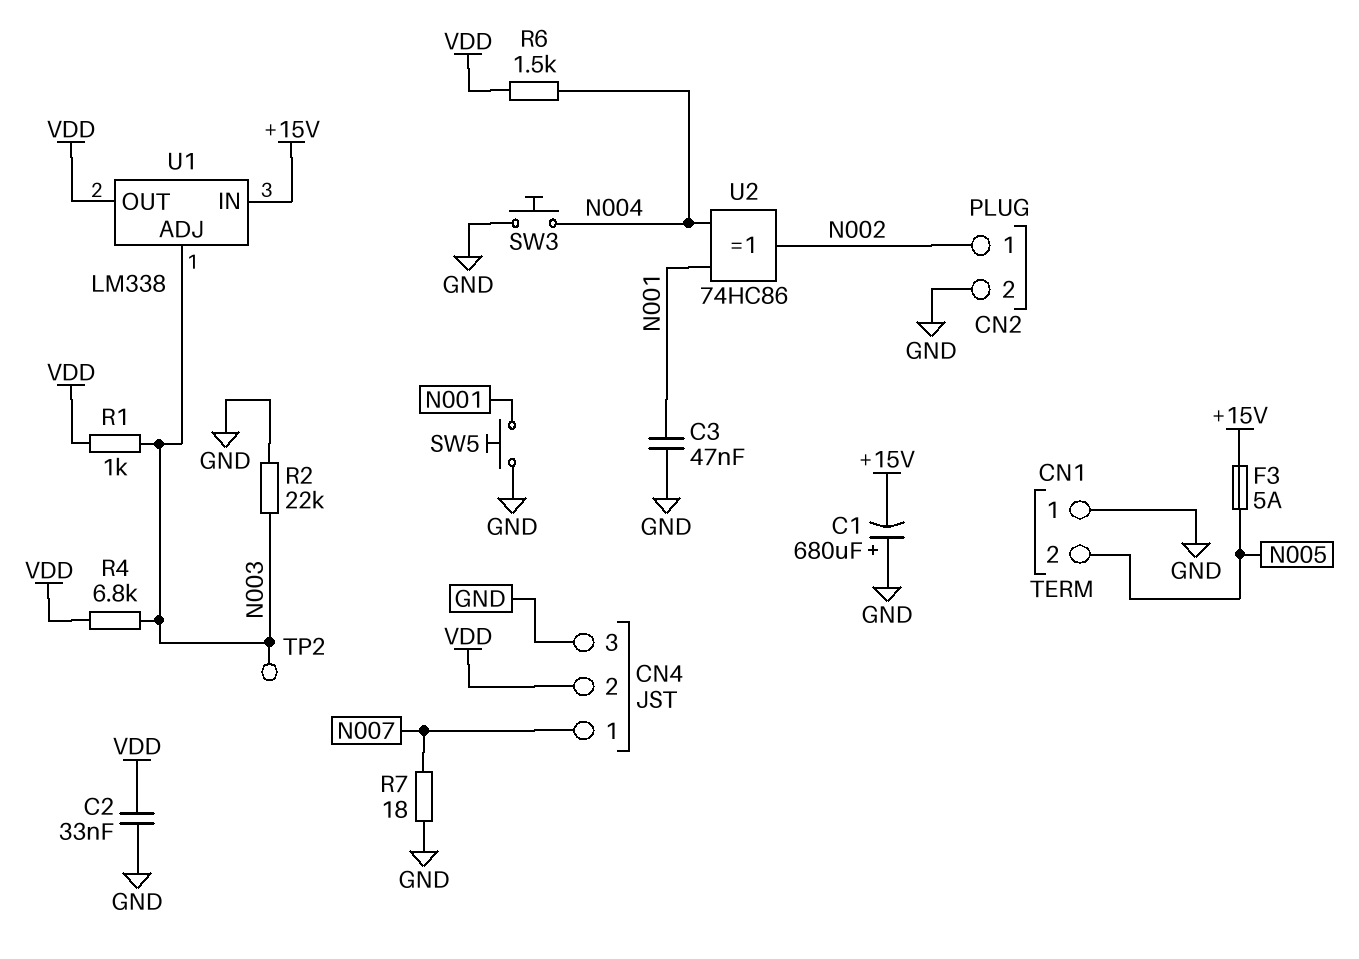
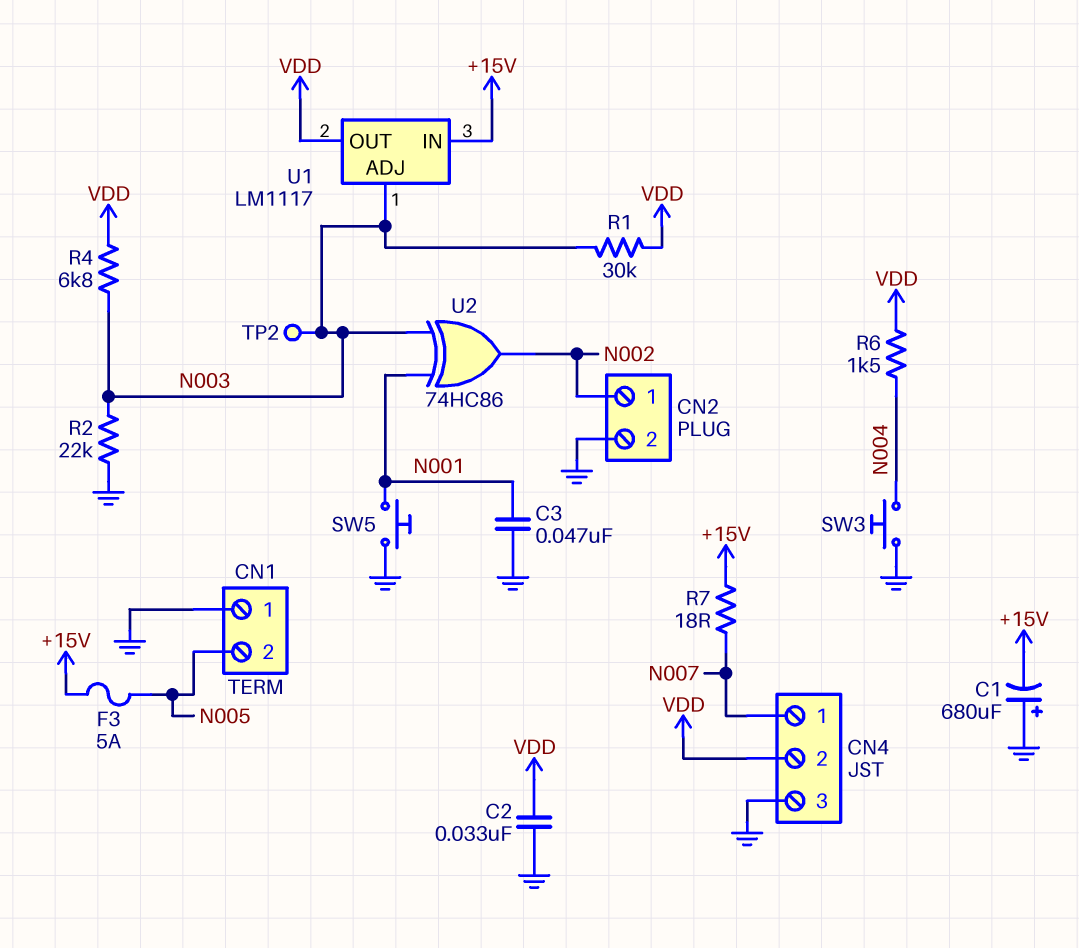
R1: 1k (N003, VDD) -> 30k (N003, VDD)
R7: 18 (GND, N007) -> 18 (+15V, N007)
U1: LM338 -> LM1117
U2: XOR 74HC86 (in N001, in N004, out N002) -> XOR 74HC86 (in N001, in N003, out N002)

